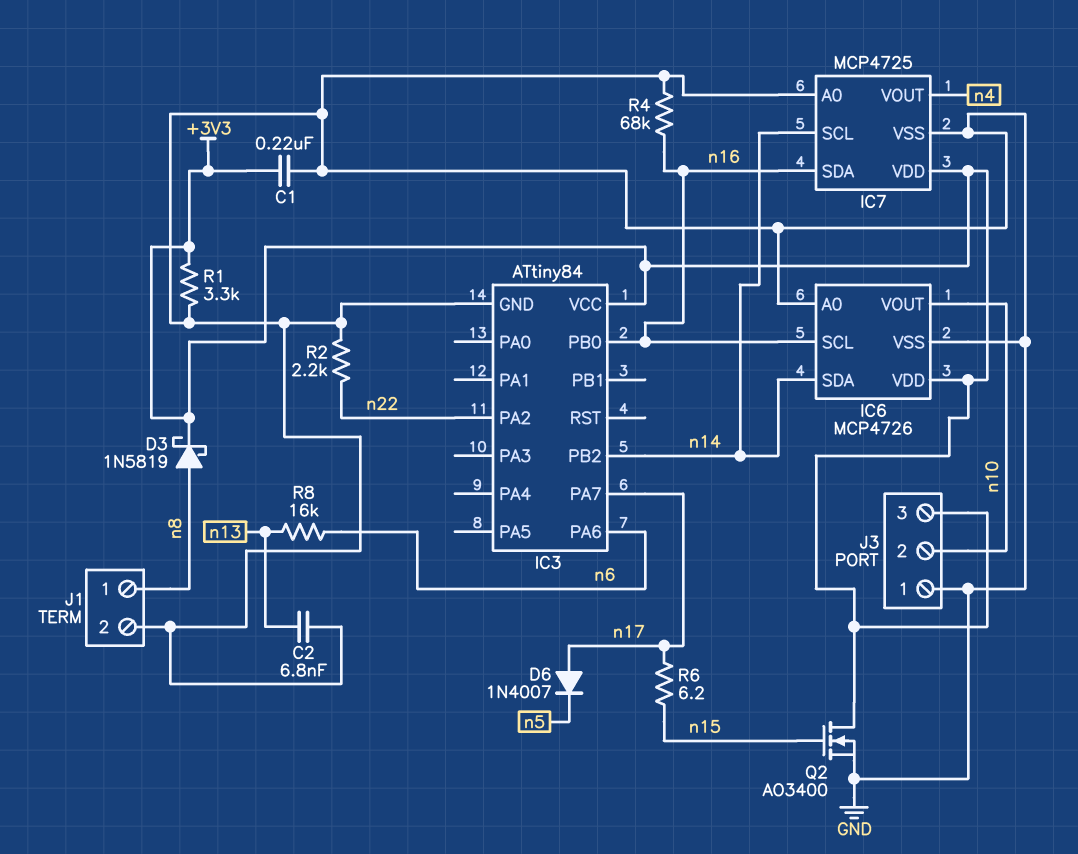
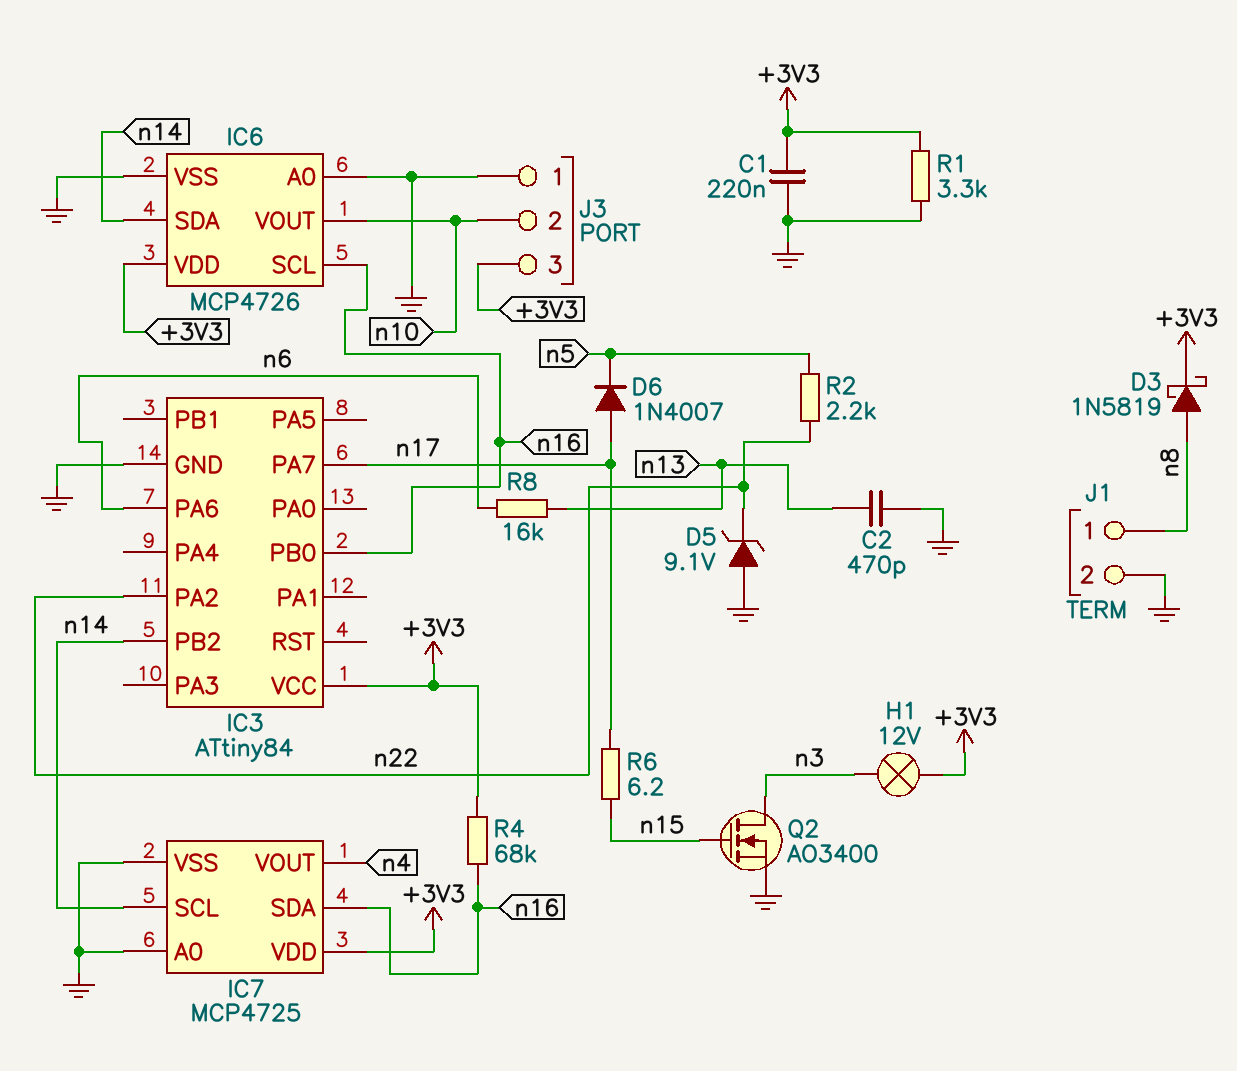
C2: 6.8nF (GND, n13) -> 470pF (GND, n13)
D5: none -> zener 9.1V (A GND, K n22)
H1: none -> lamp 12V (+3V3, n3)
Q2: NMOS AO3400 (G n15, D +3V3, S GND) -> NMOS AO3400 (G n15, D n3, S GND)
R2: 2.2k (GND, n22) -> 2.2k (n5, n22)
R4: 68k (GND, n16) -> 68k (+3V3, n16)

